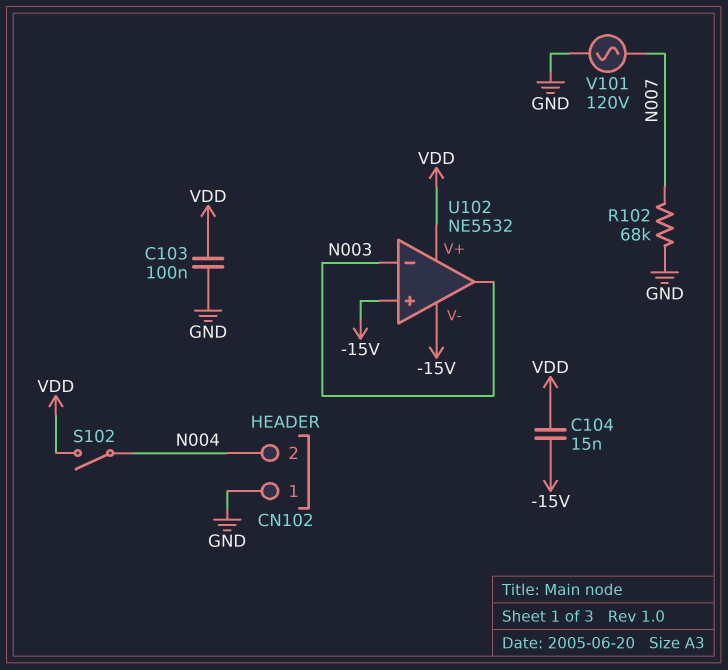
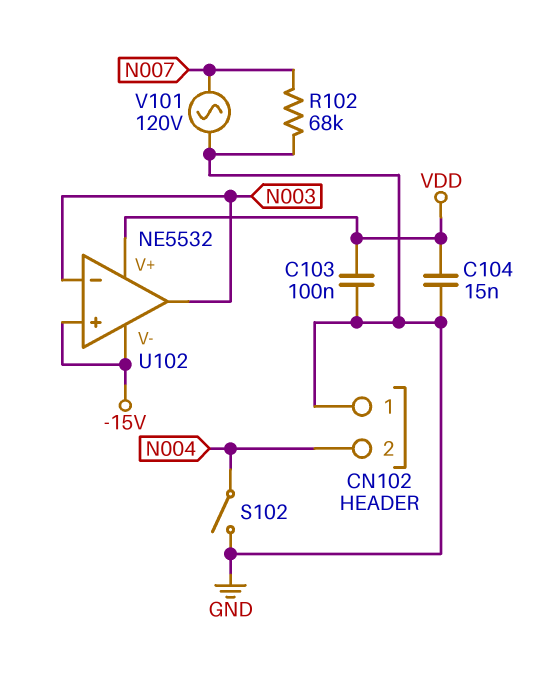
C104: 15nF (-15V, VDD) -> 15nF (GND, VDD)
S102: switch (N004, VDD) -> switch (GND, N004)

